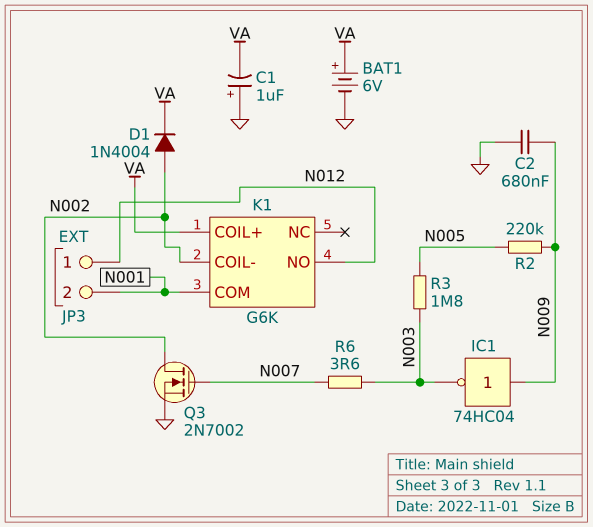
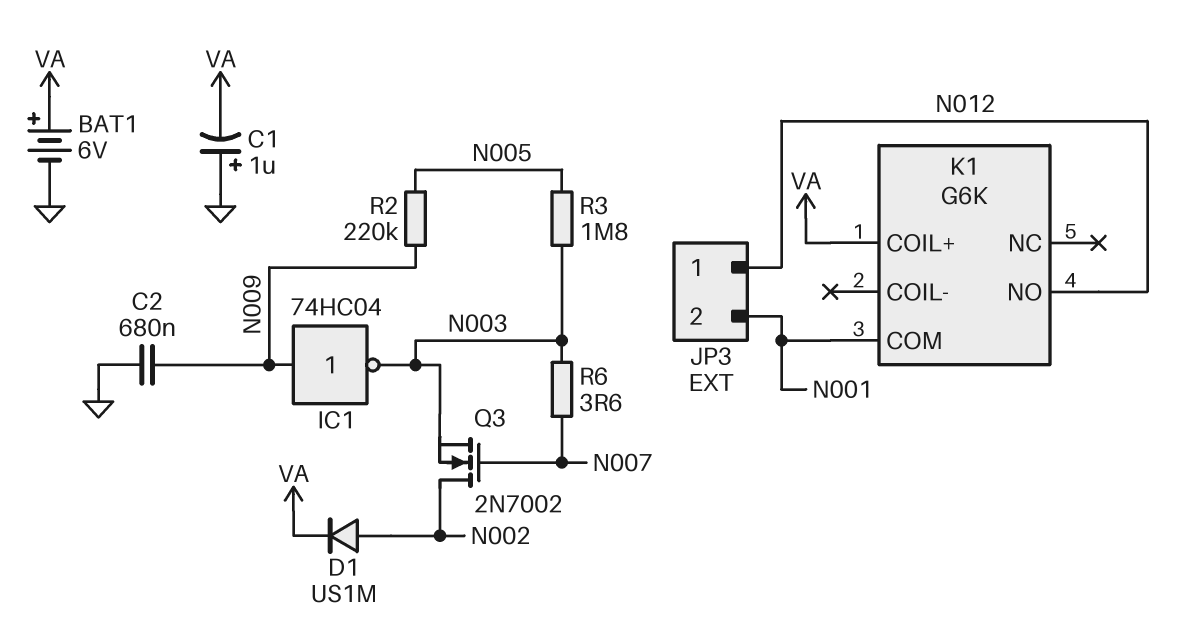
D1: diode 1N4004 (A N002, K VA) -> diode US1M (A N002, K VA)
K1 pin COIL-: N002 -> none
Q3: NMOS 2N7002 (G N007, D N002, S GND) -> NMOS 2N7002 (G N007, D N002, S N003)

